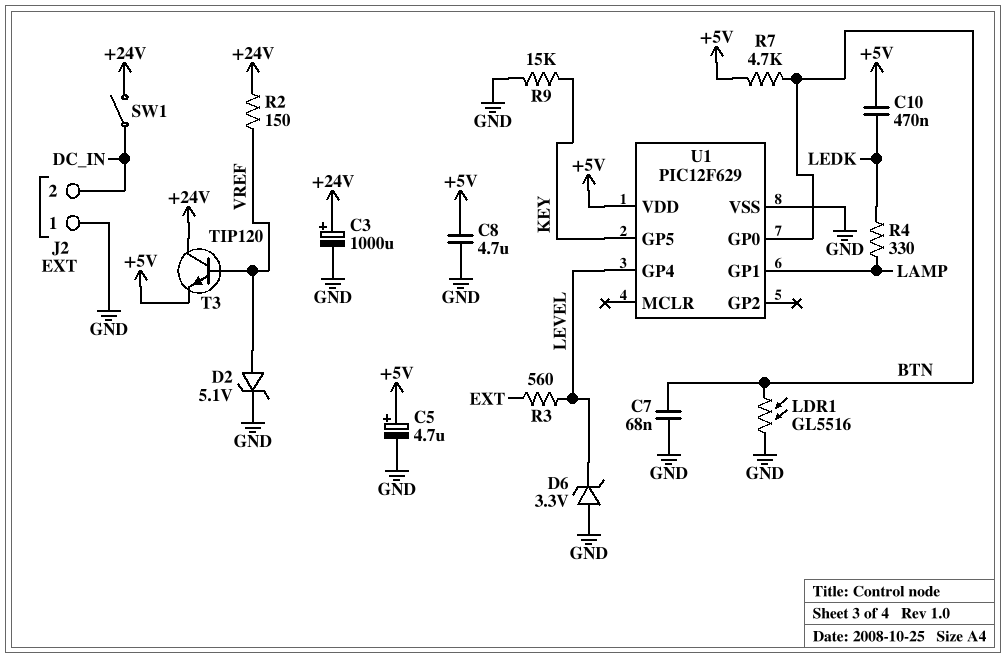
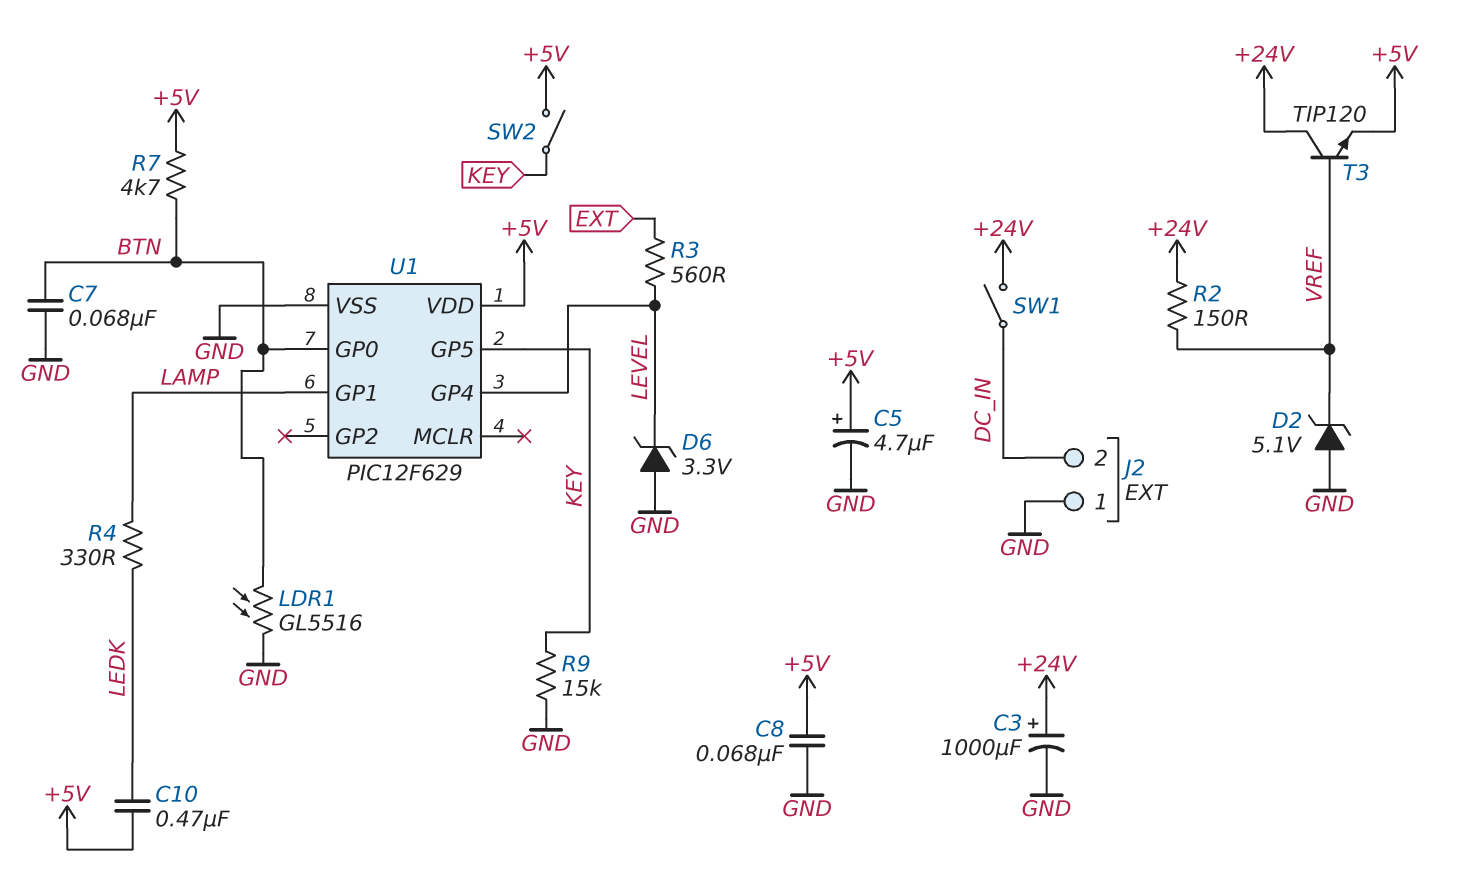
C8: 4.7uF (+5V, GND) -> 68nF (+5V, GND)
D2: zener 5.1V (A VREF, K GND) -> zener 5.1V (A GND, K VREF)
SW2: none -> switch (+5V, KEY)

